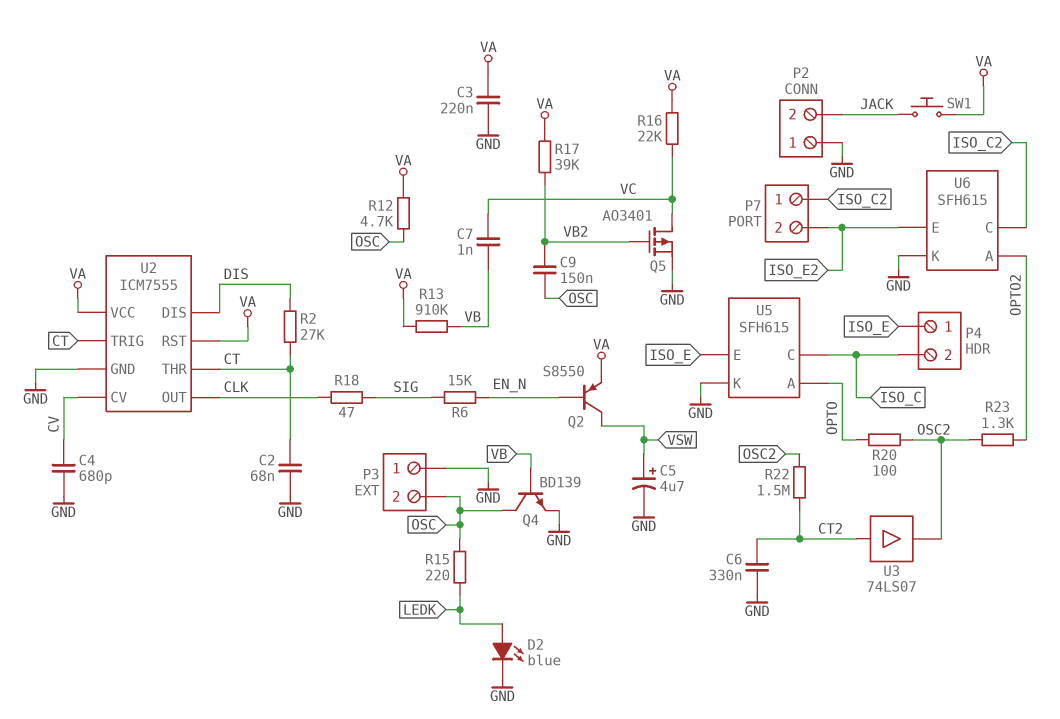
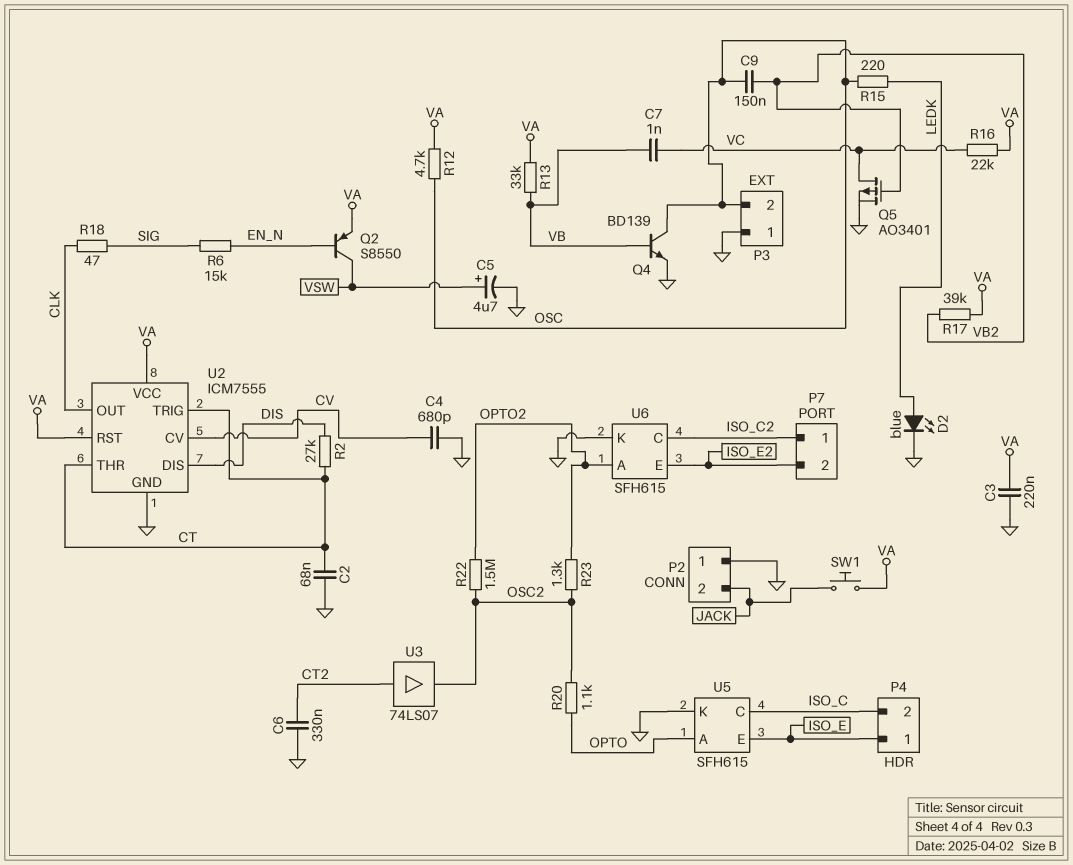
R13: 910k (VA, VB) -> 33k (VA, VB)
R20: 100 (OPTO, OSC2) -> 1.1k (OPTO, OSC2)
R22: 1.5M (CT2, OSC2) -> 1.5M (OPTO2, OSC2)

